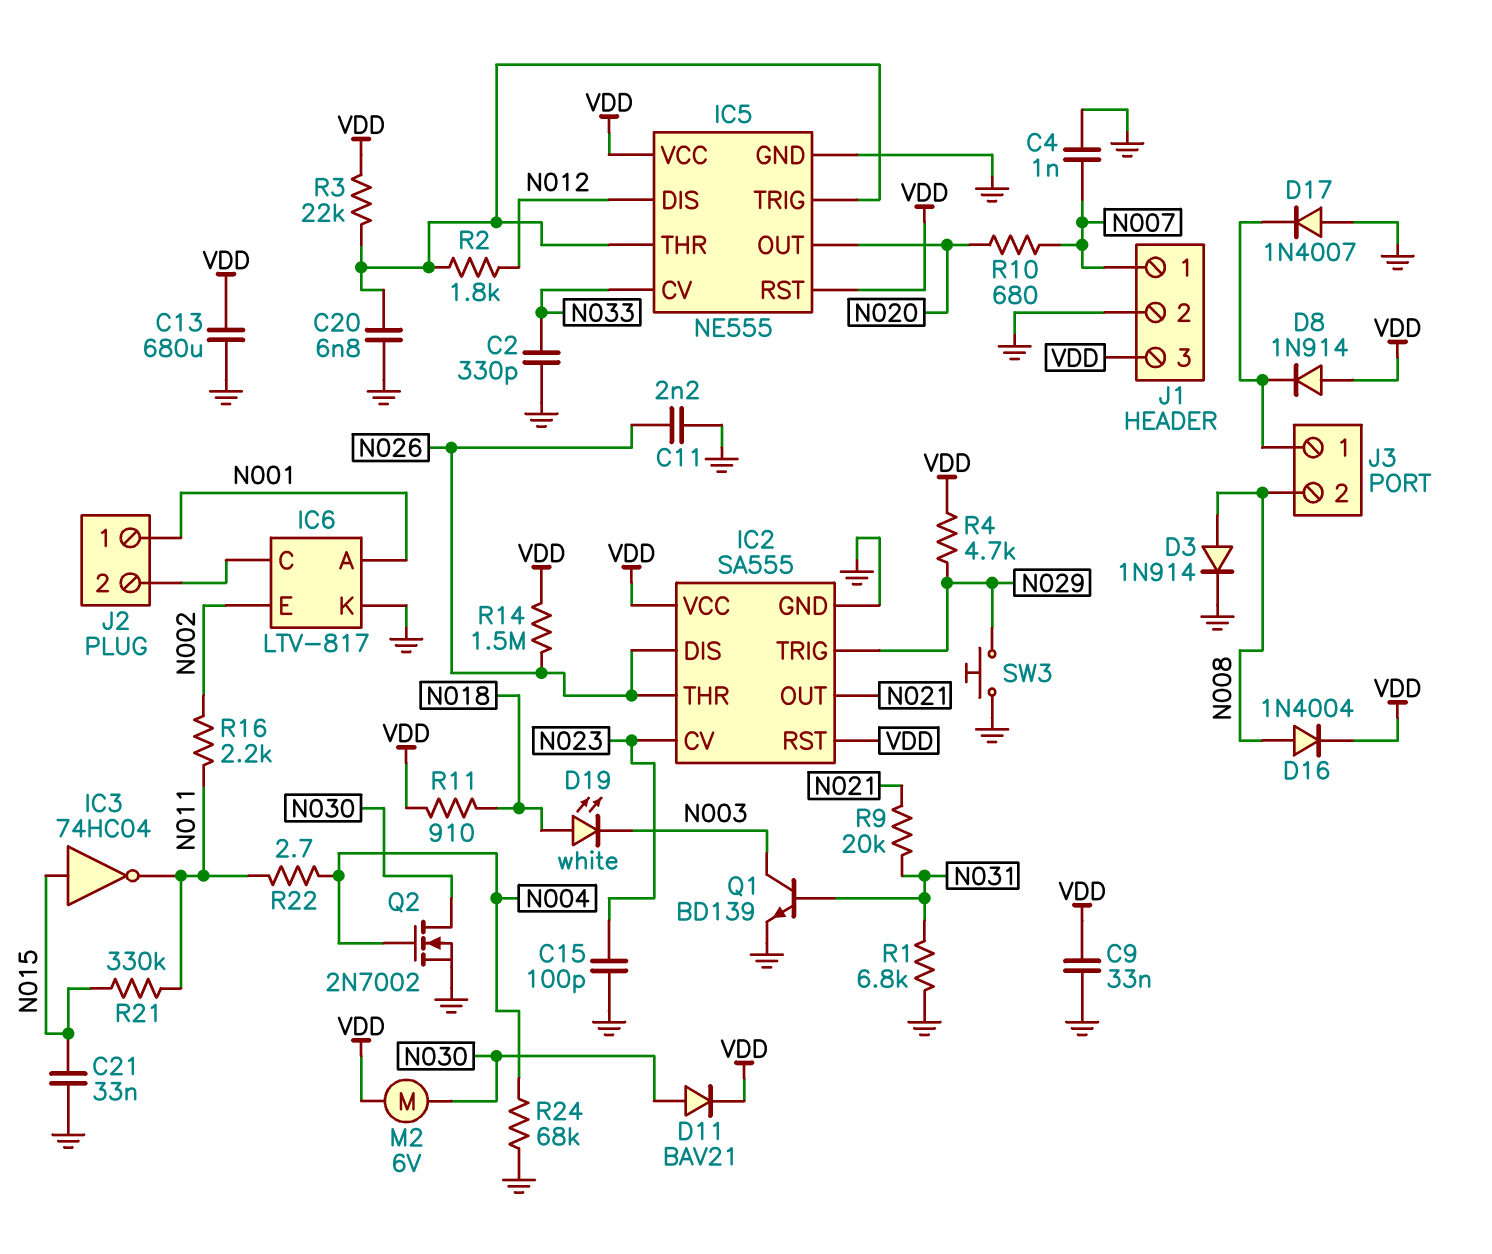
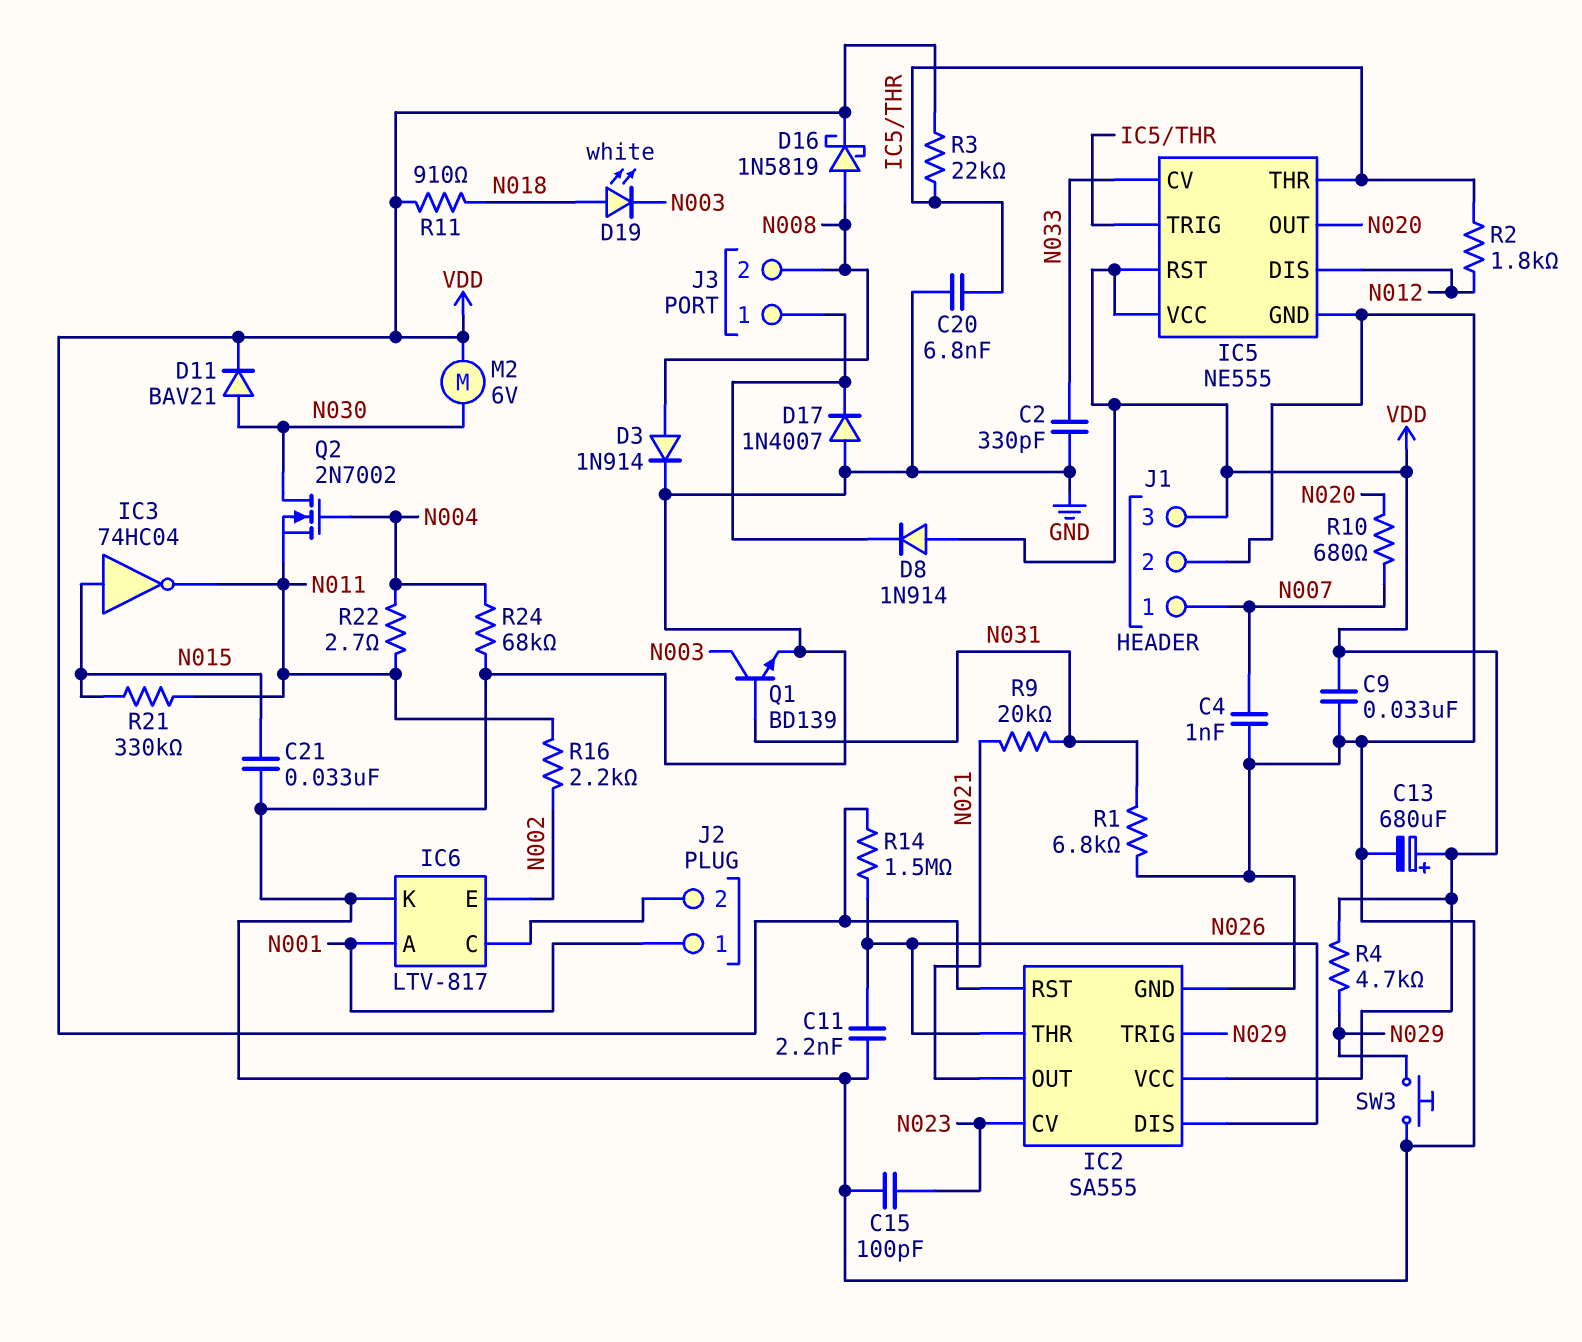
C13: 680uF (GND, VDD) -> 680uF (plus VDD, minus GND)
D16: diode 1N4004 (A N008, K VDD) -> schottky 1N5819 (A N008, K VDD)
Q2: NMOS 2N7002 (G N004, D N030, S GND) -> NMOS 2N7002 (G N004, D N030, S N011)

